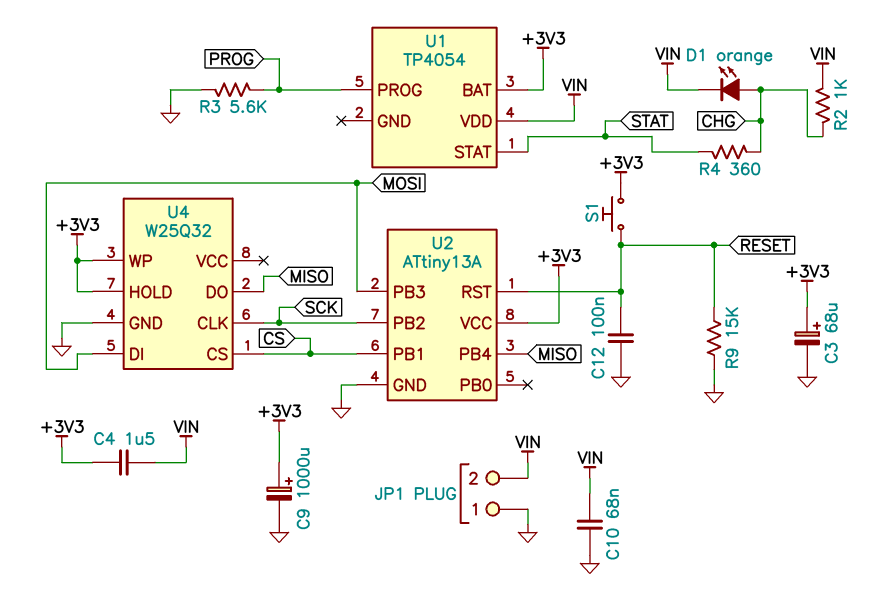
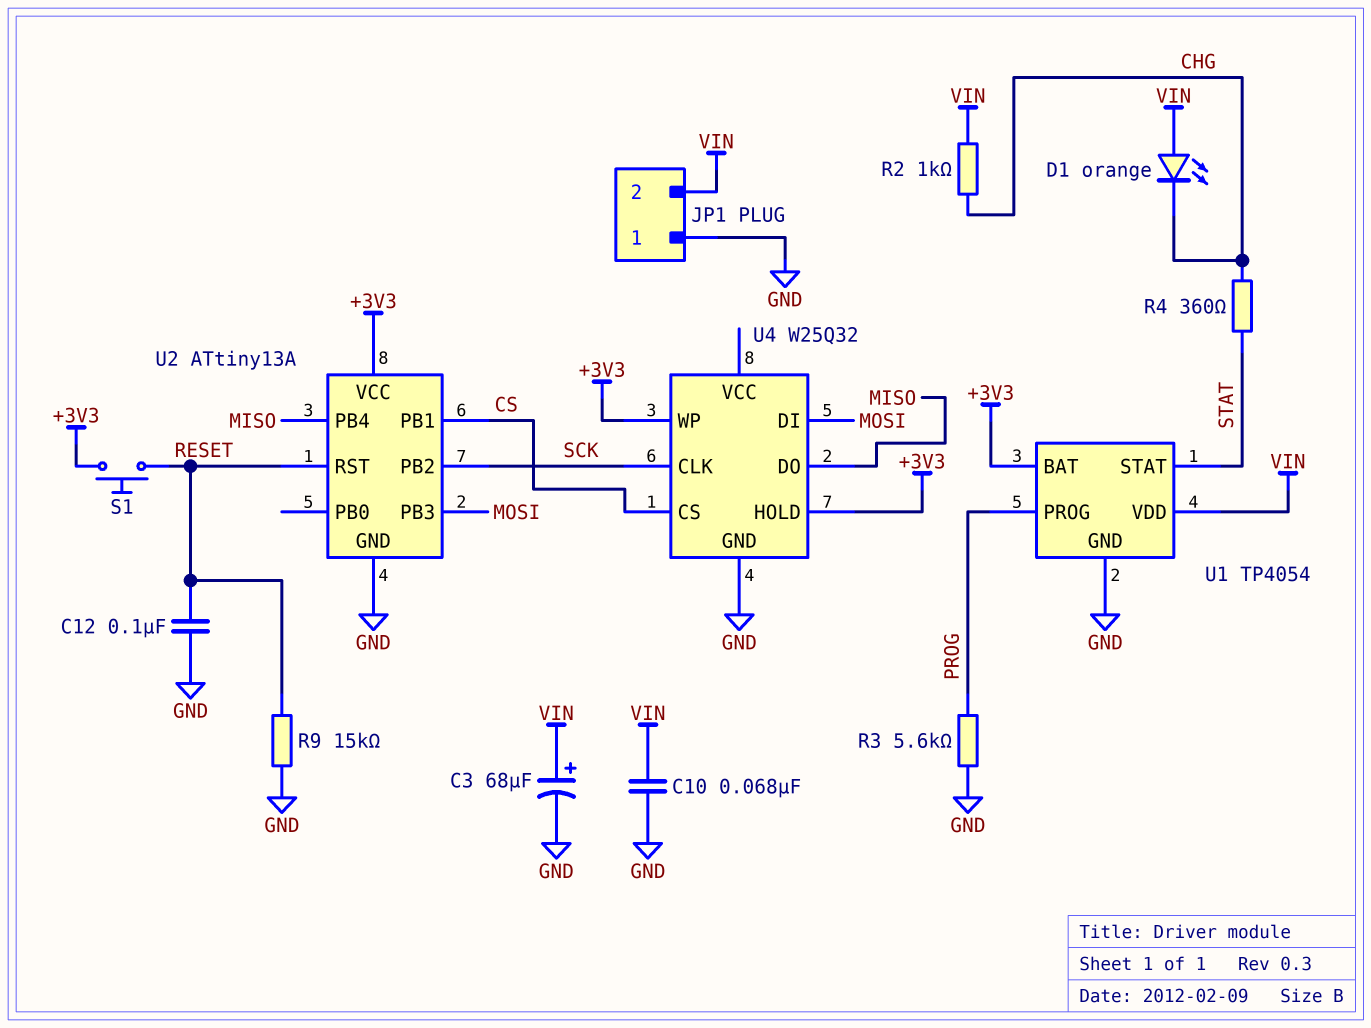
C3: 68uF (plus +3V3, minus GND) -> 68uF (plus VIN, minus GND)
C4: 1.5uF (+3V3, VIN) -> none
C9: 1000uF (plus +3V3, minus GND) -> none
D1: LED orange (A CHG, K VIN) -> LED orange (A VIN, K CHG)
U1 pin GND: none -> GND

